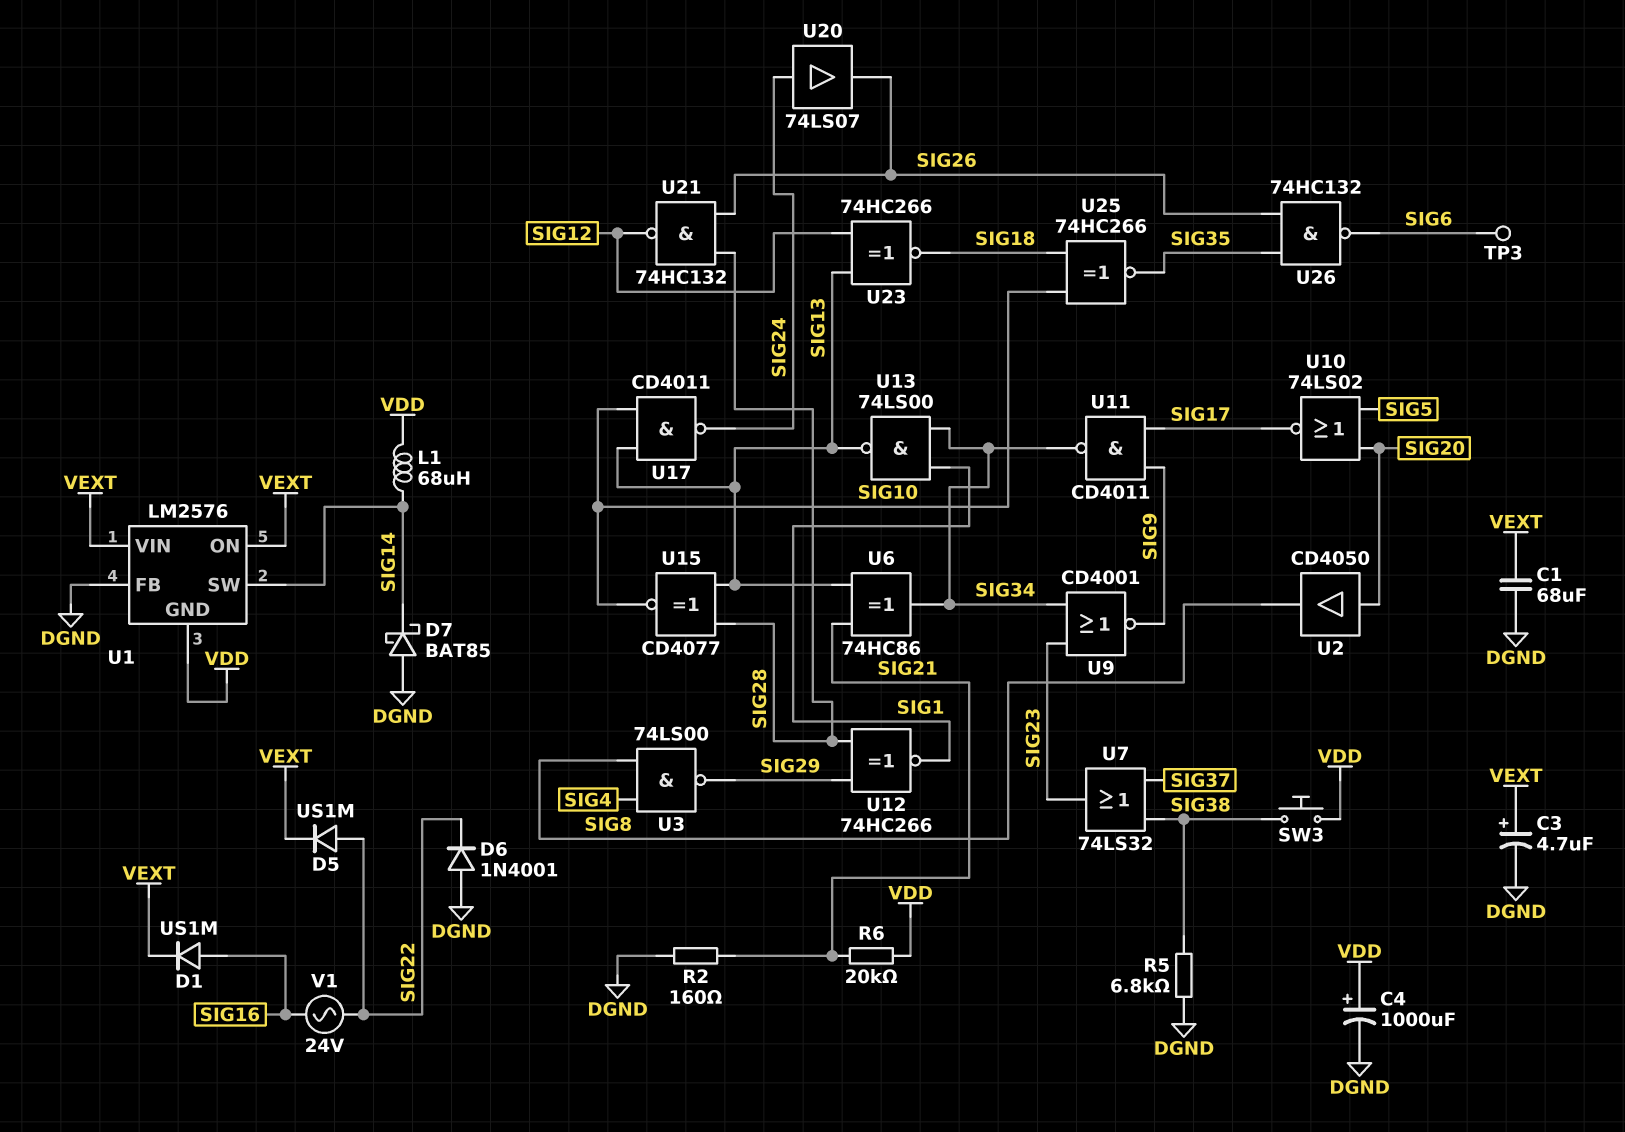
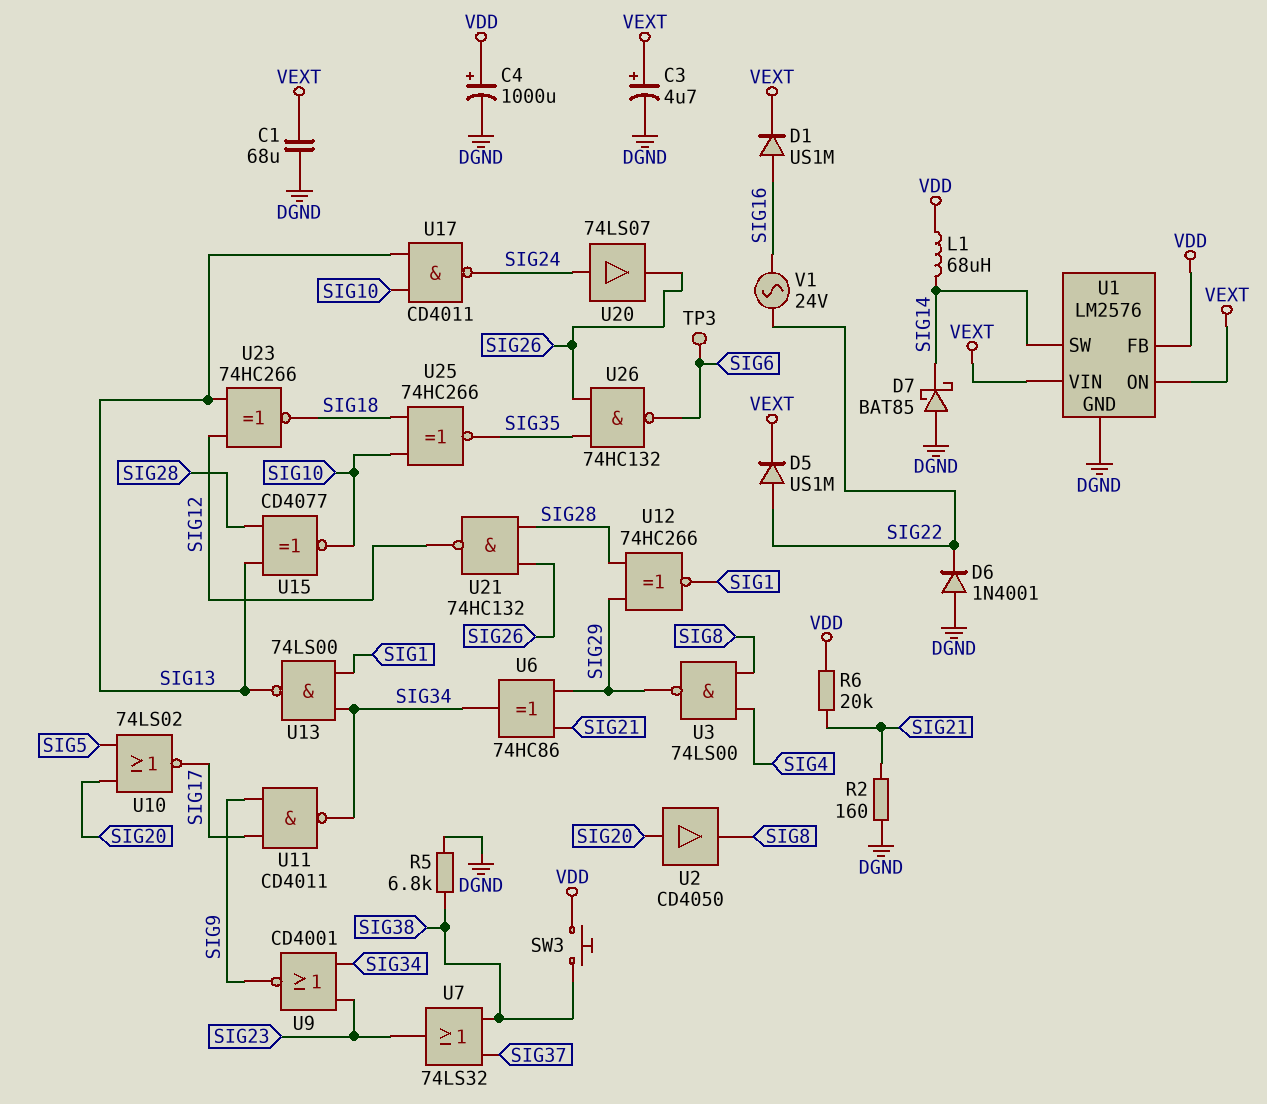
U1 pin FB: DGND -> VDD
U1 pin GND: VDD -> DGND
U6: XOR 74HC86 (in SIG13, in SIG21, out SIG34) -> XOR 74HC86 (in SIG21, in SIG29, out SIG34)

